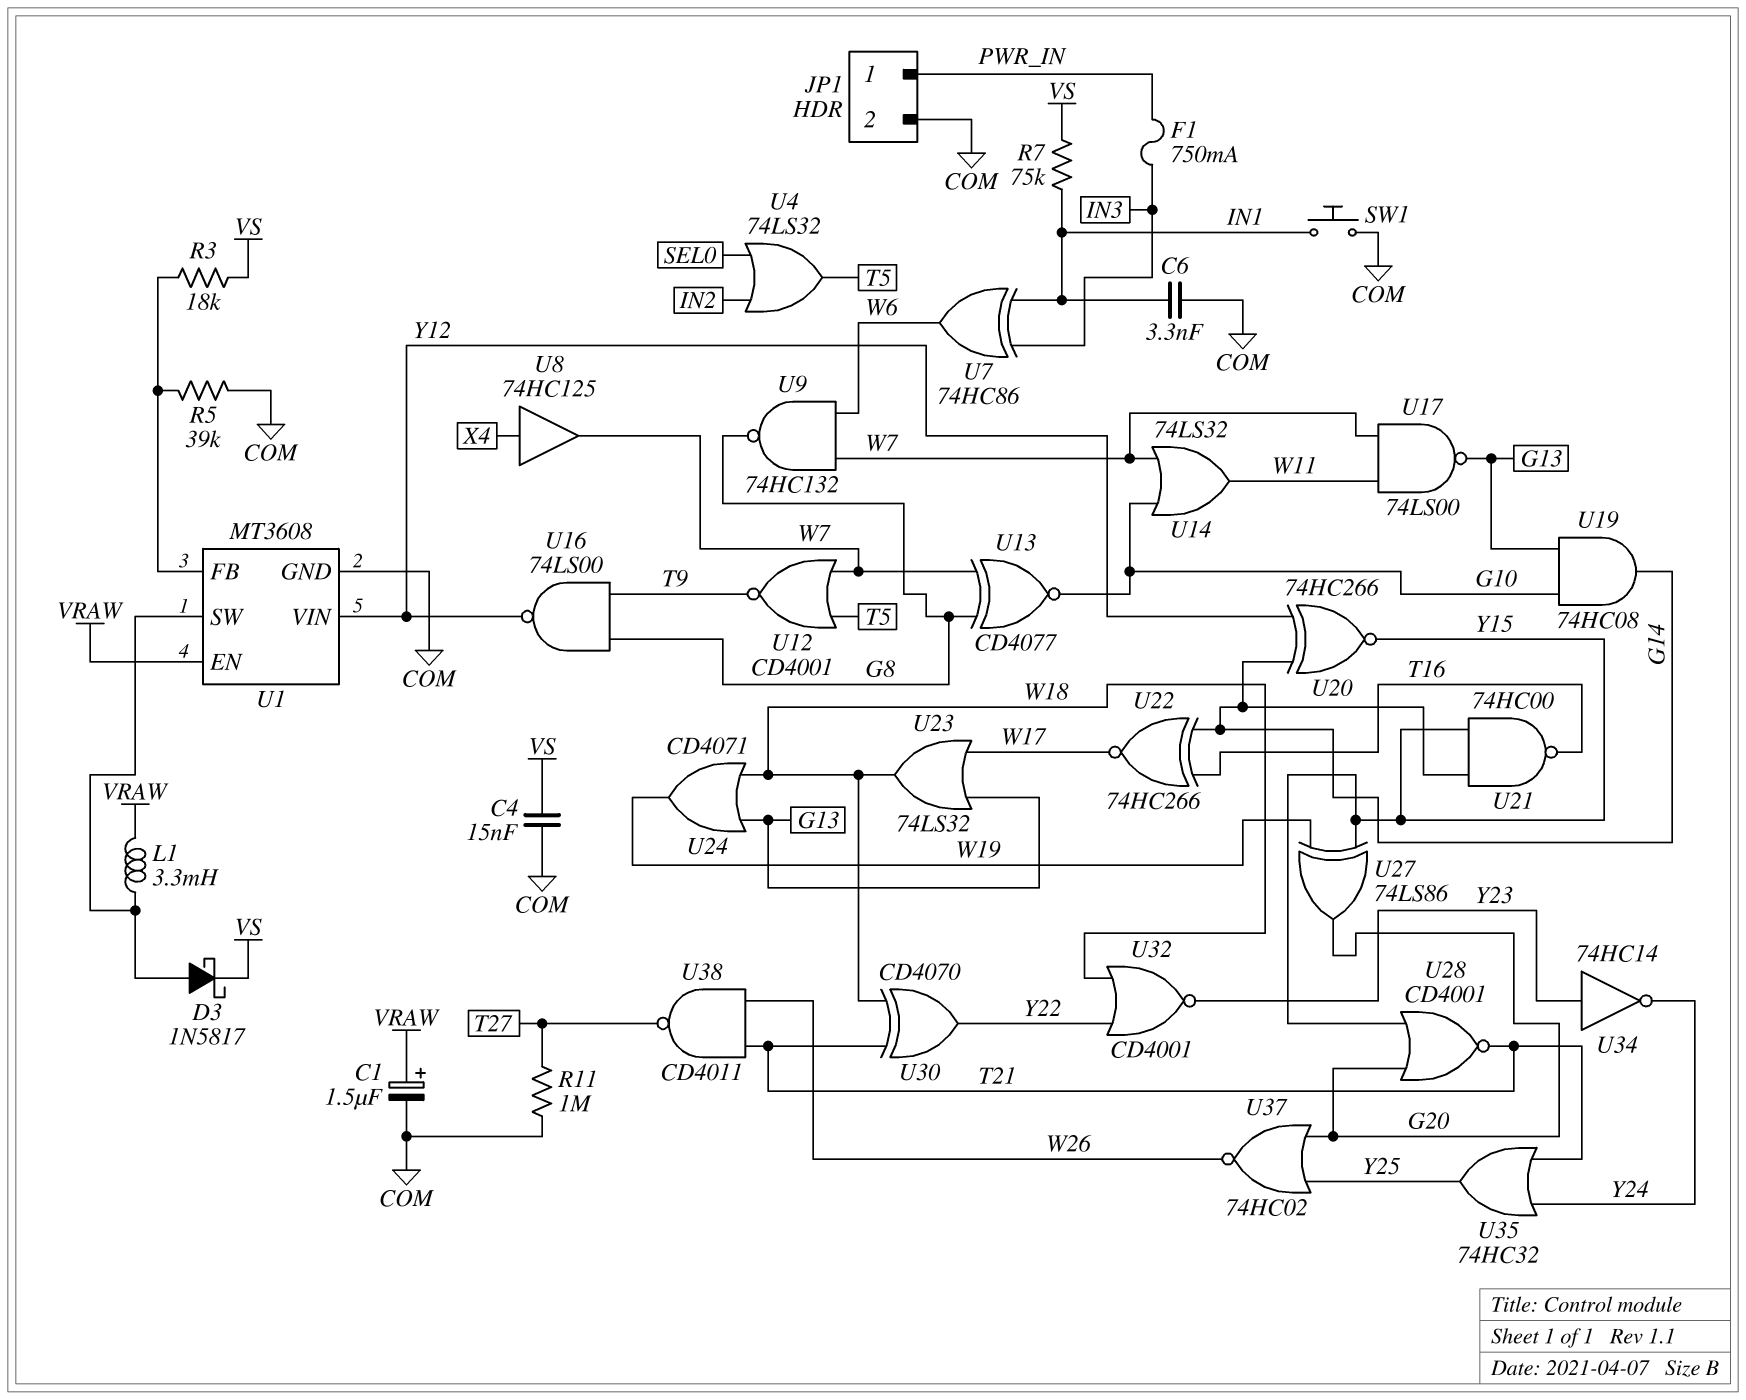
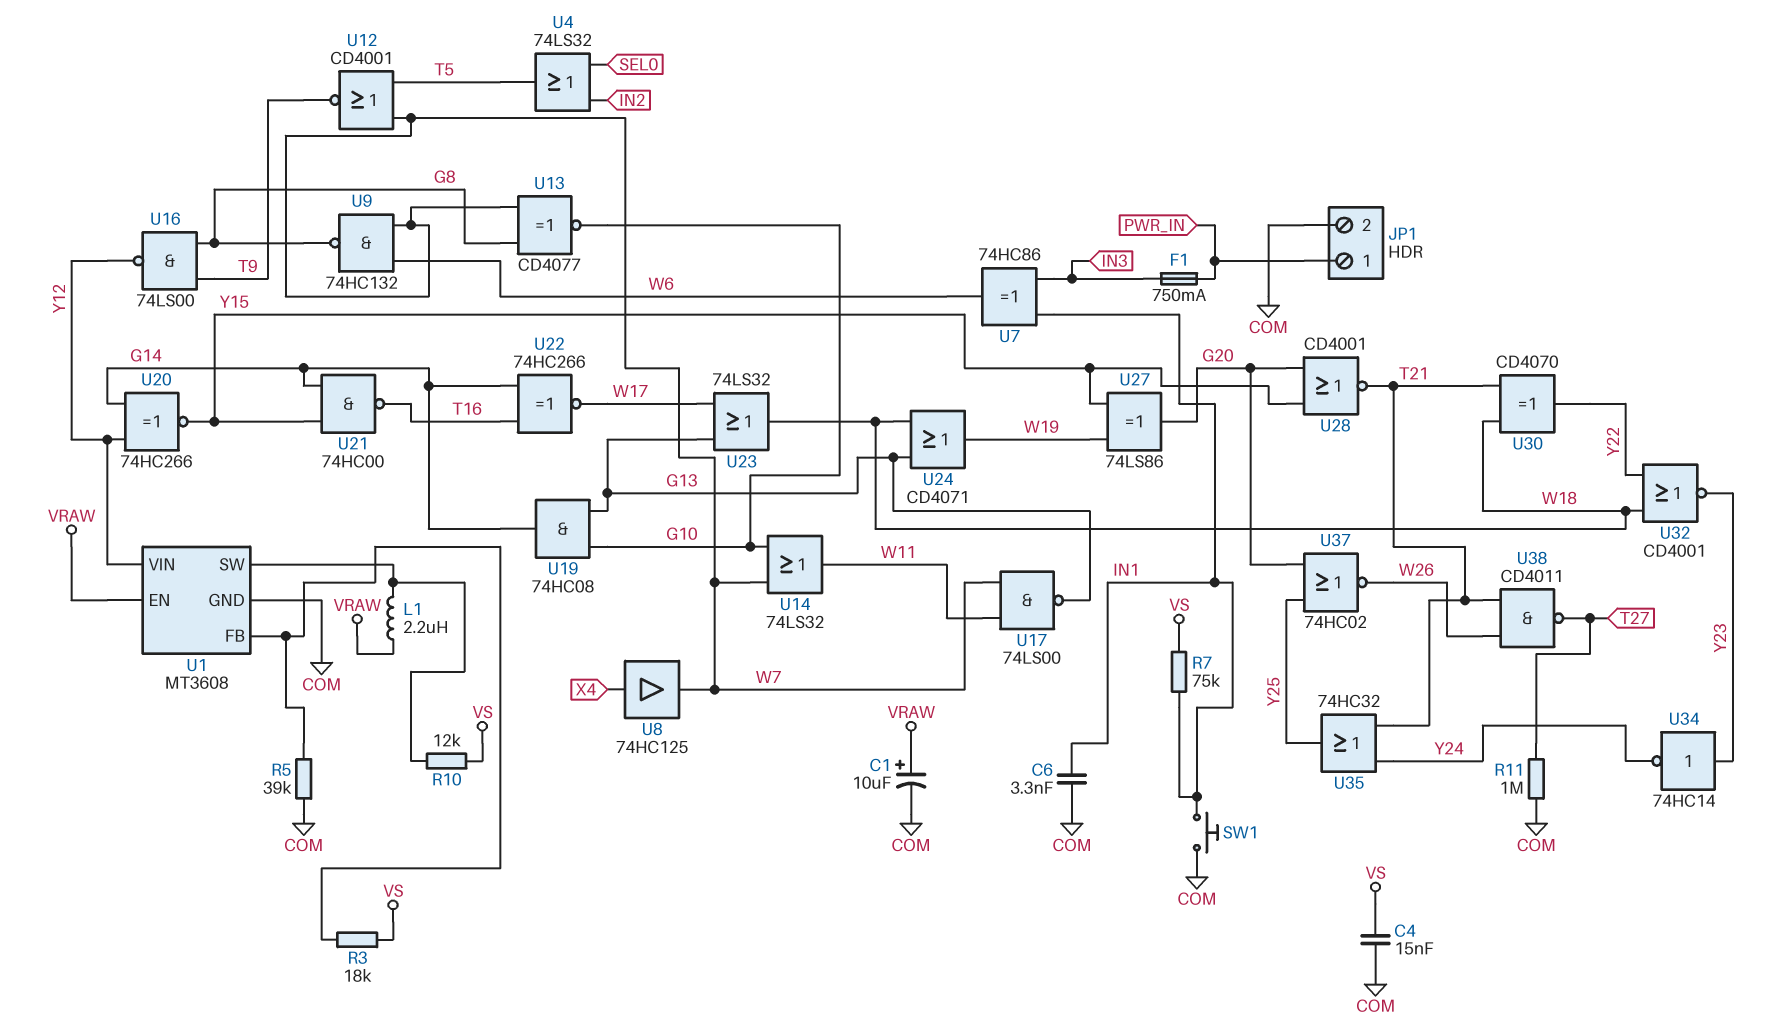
C1: 1.5uF (plus VRAW, minus COM) -> 10uF (plus VRAW, minus COM)
D3: schottky 1N5817 (A U1/SW, K VS) -> none
L1: 3.3mH (U1/SW, VRAW) -> 2.2uH (U1/SW, VRAW)
R10: none -> 12k (U1/SW, VS)

